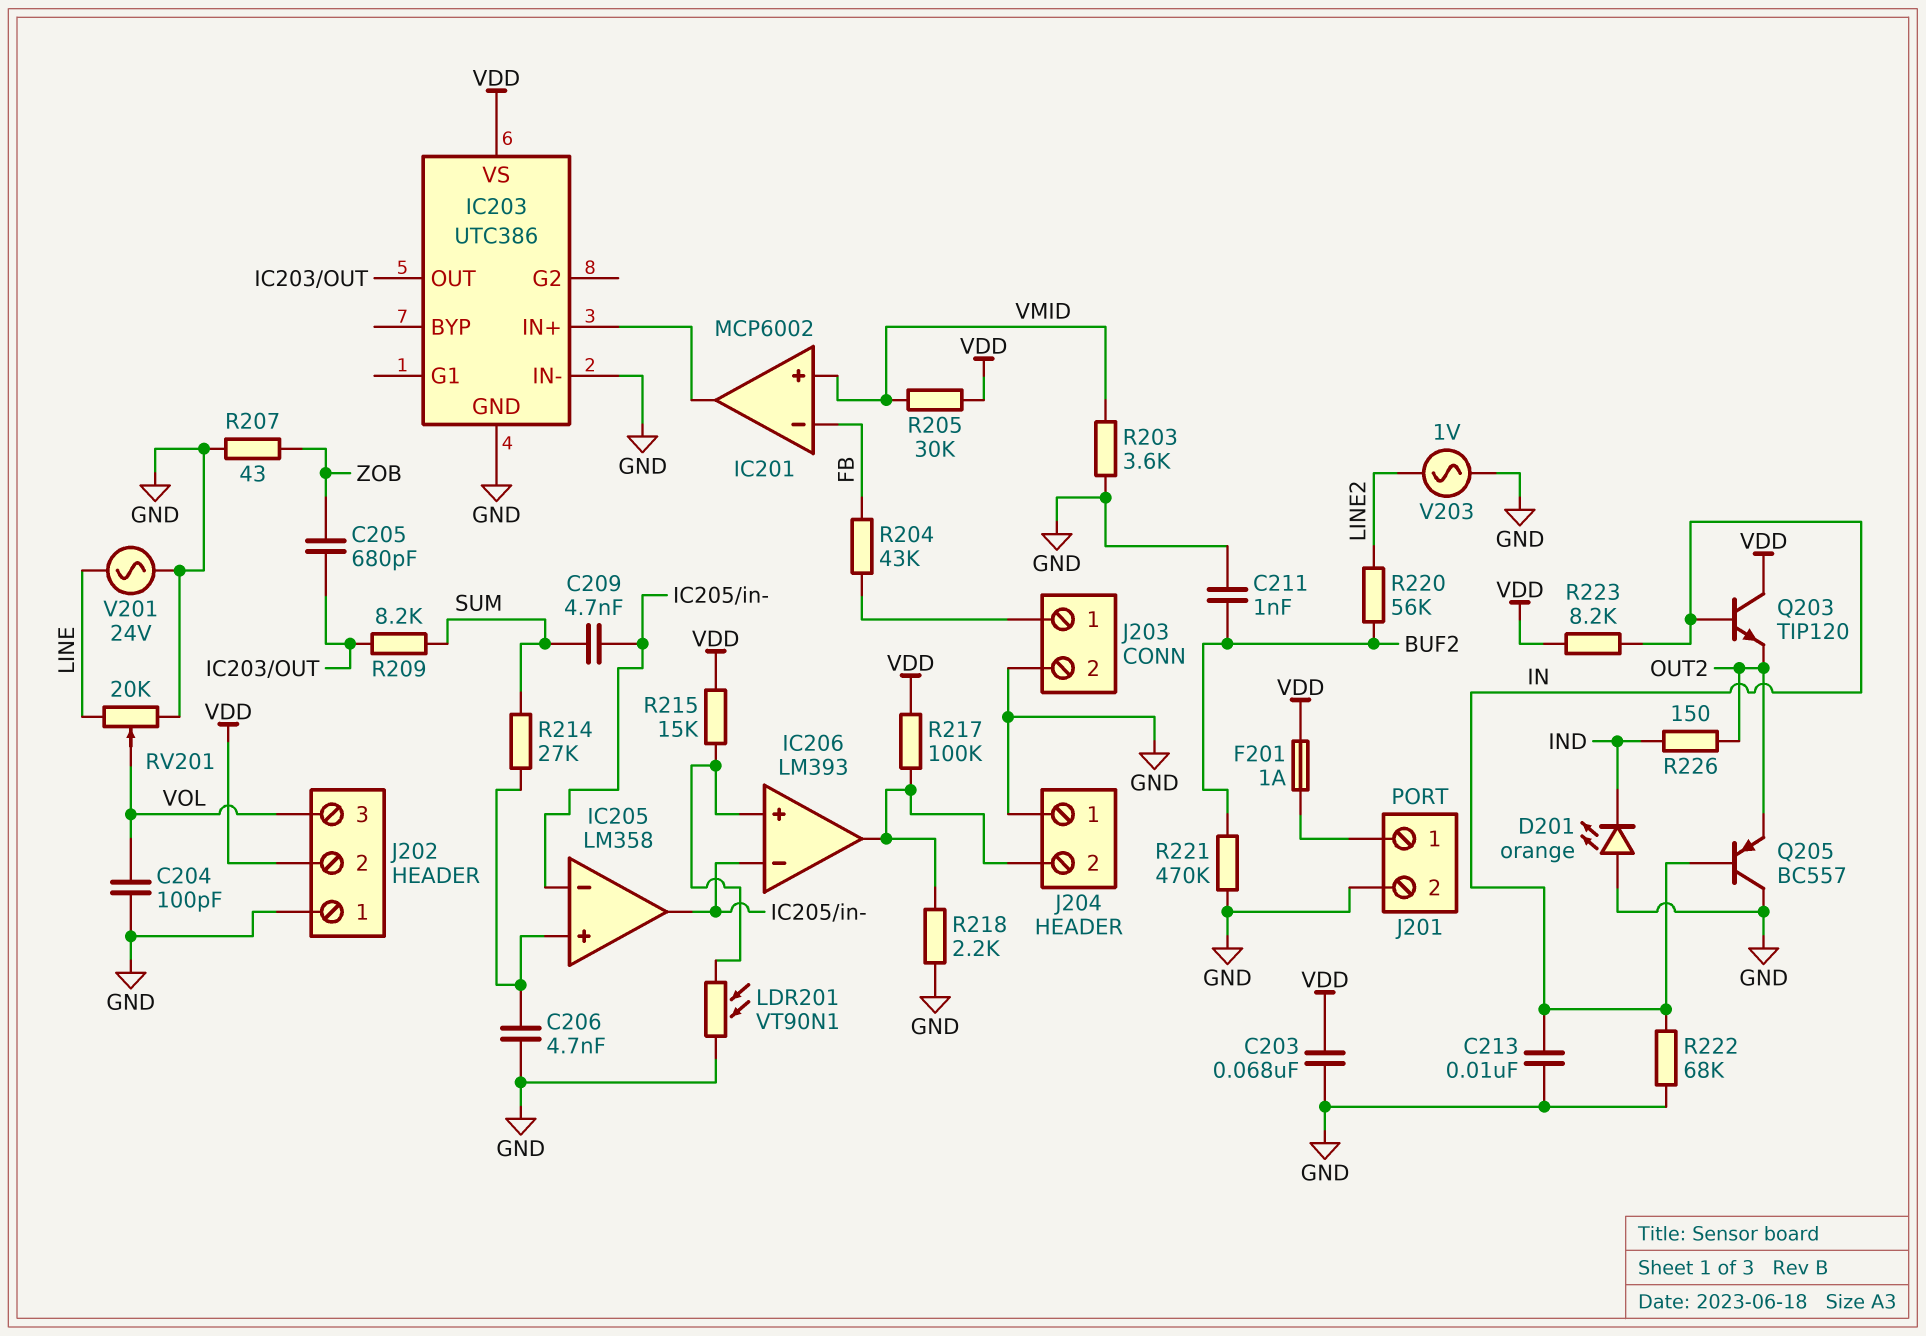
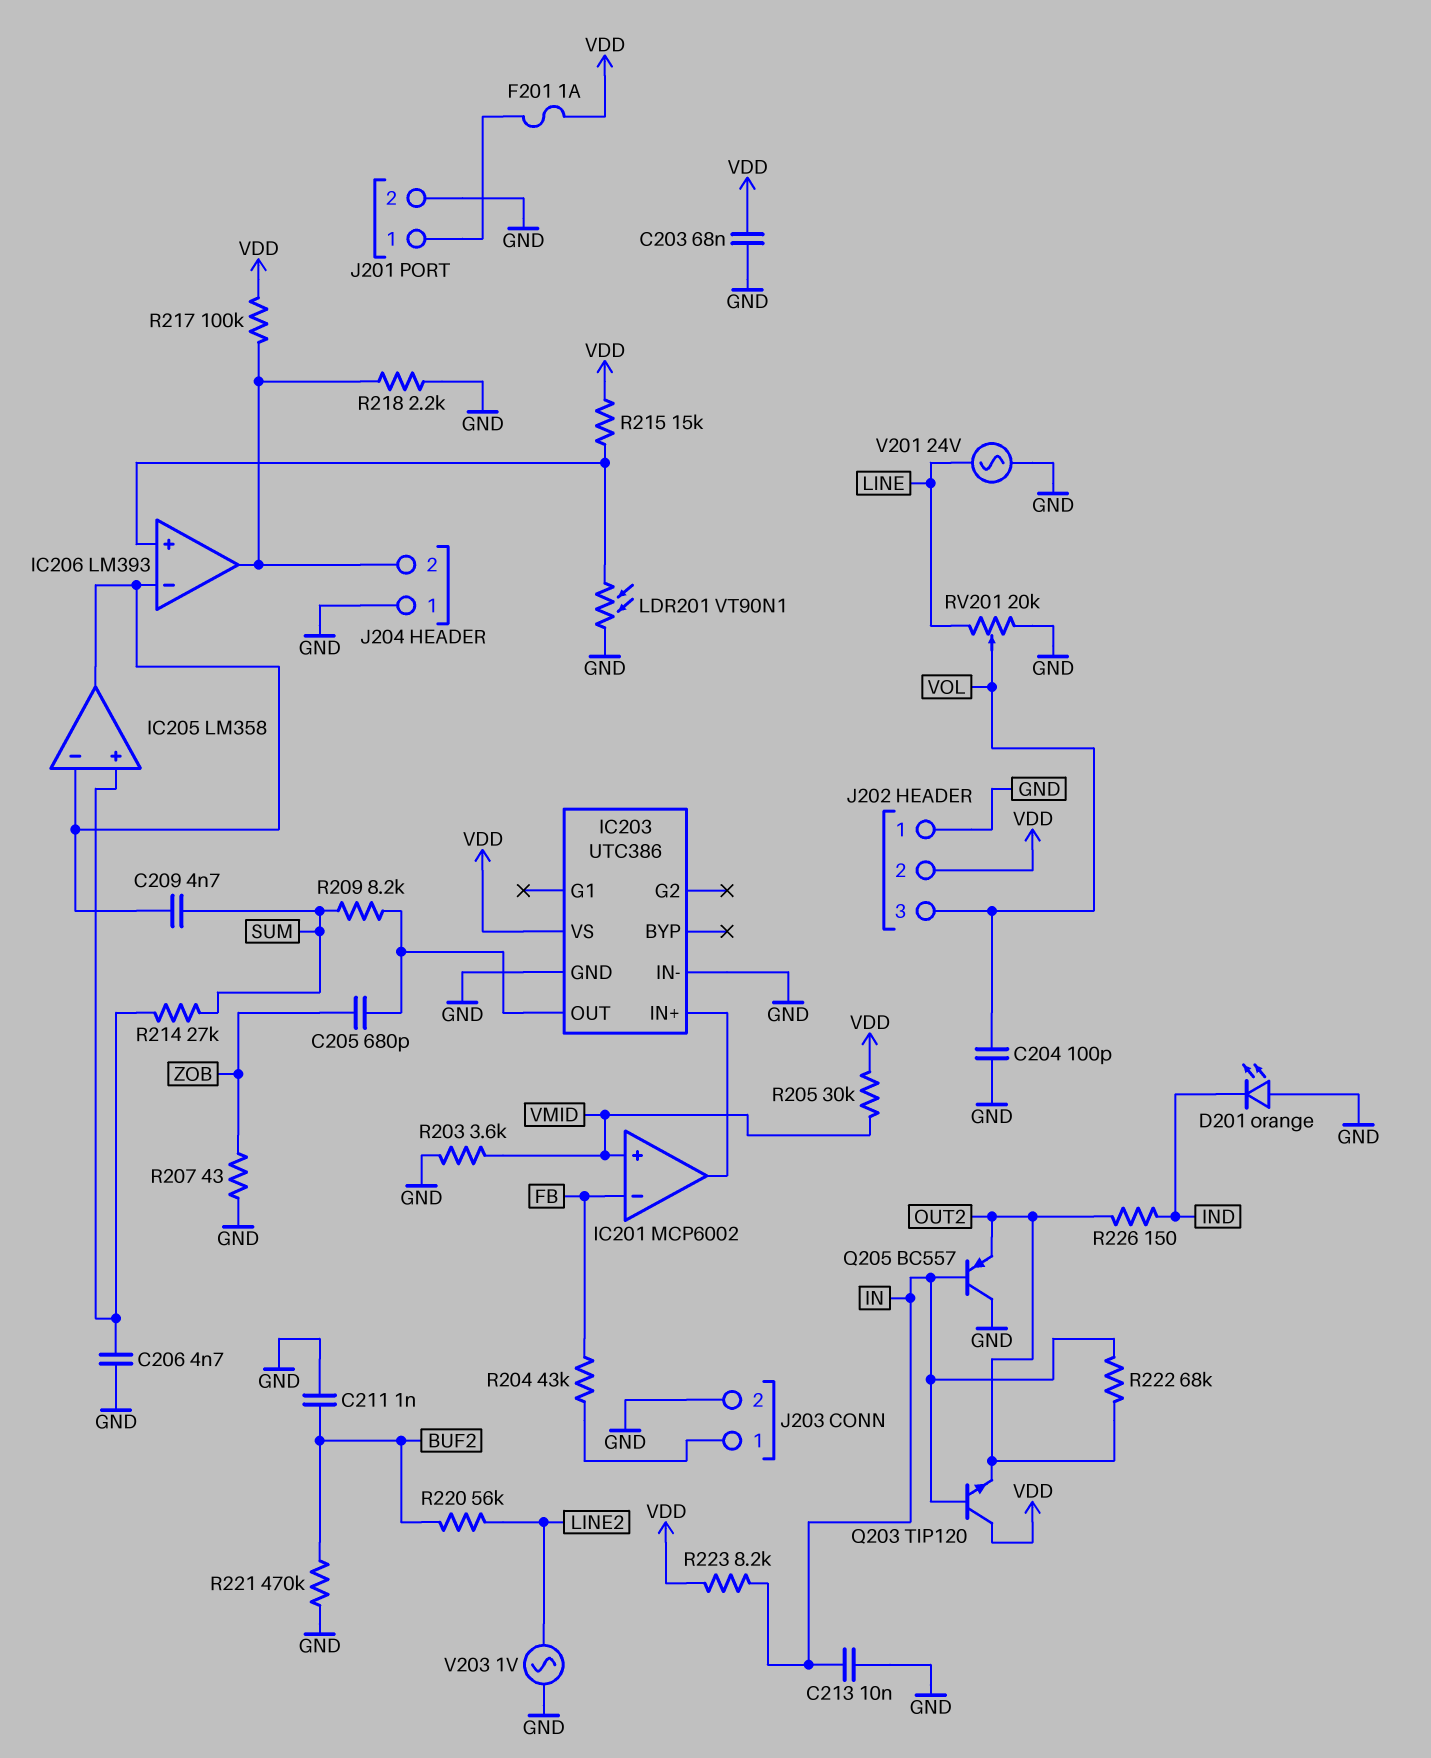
R222: 68k (GND, IN) -> 68k (IN, OUT2)

